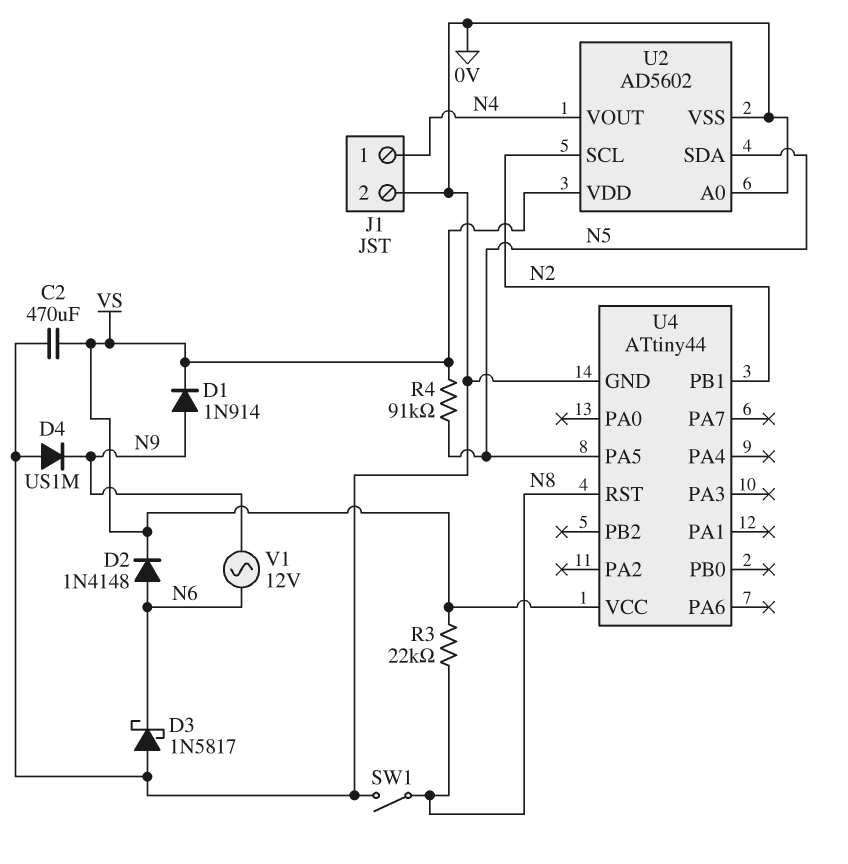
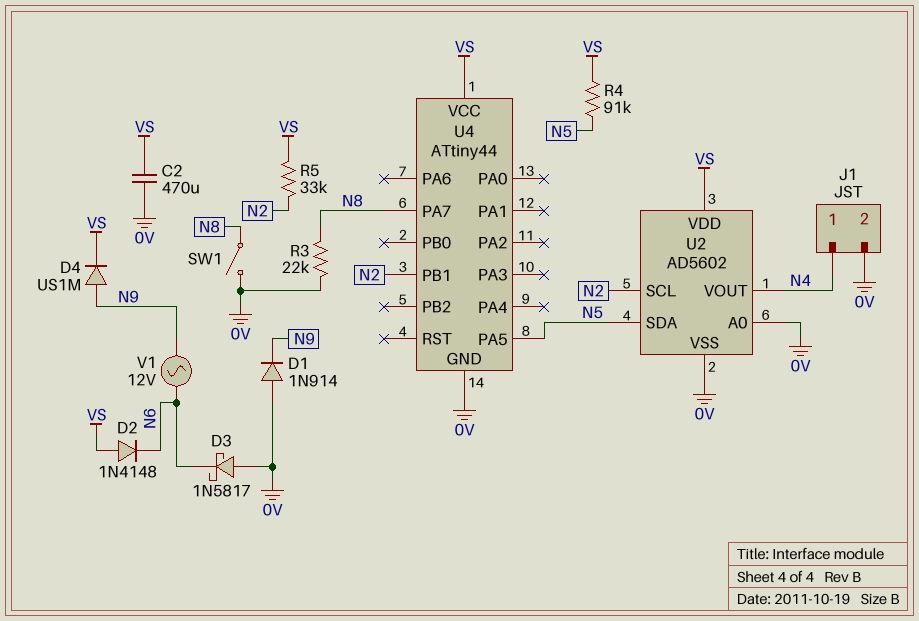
D1: diode 1N914 (A N9, K VS) -> diode 1N914 (A 0V, K N9)
D2: diode 1N4148 (A N6, K VS) -> diode 1N4148 (A VS, K N6)
D4: diode US1M (A 0V, K N9) -> diode US1M (A N9, K VS)
R3: 22k (N8, VS) -> 22k (0V, N8)
R5: none -> 33k (N2, VS)
U4 pin PA7: none -> N8
U4 pin RST: N8 -> none

